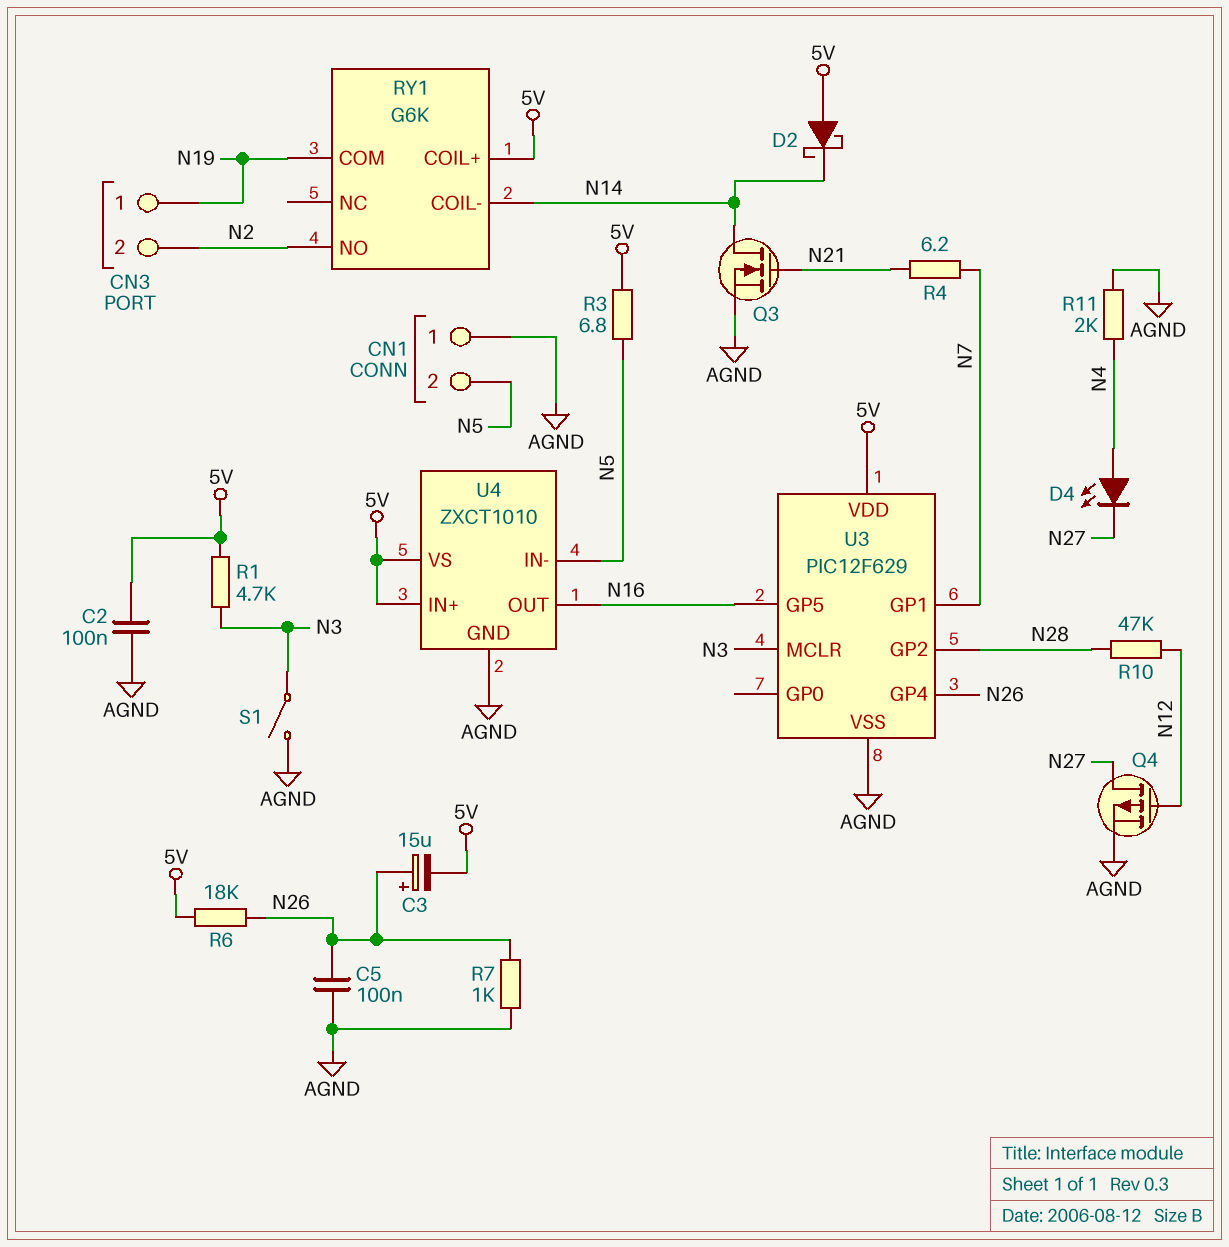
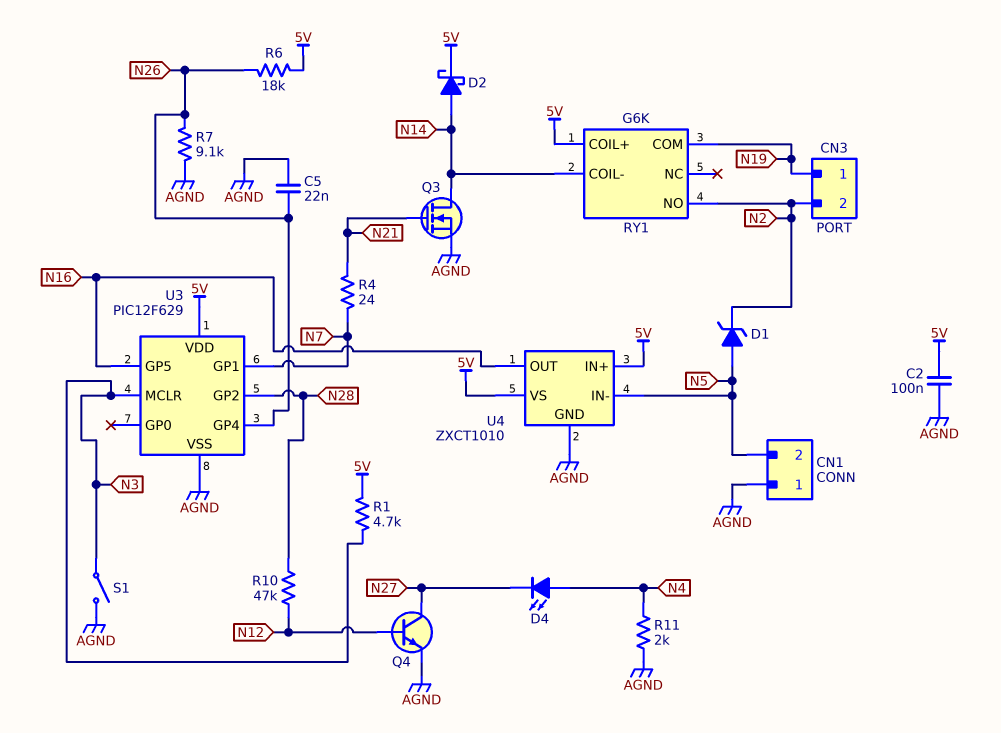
C3: 15uF (plus N26, minus 5V) -> none
C5: 100nF (AGND, N26) -> 22nF (AGND, N26)
D1: none -> zener (A N5, K N2)
D2: schottky (A 5V, K N14) -> schottky (A N14, K 5V)
Q4: PMOS (G N12, D N27, S AGND) -> NPN (B N12, C N27, E AGND)
R3: 6.8 (5V, N5) -> none
R4: 6.2 (N7, N21) -> 24 (N7, N21)
R7: 1k (AGND, N26) -> 9.1k (AGND, N26)

